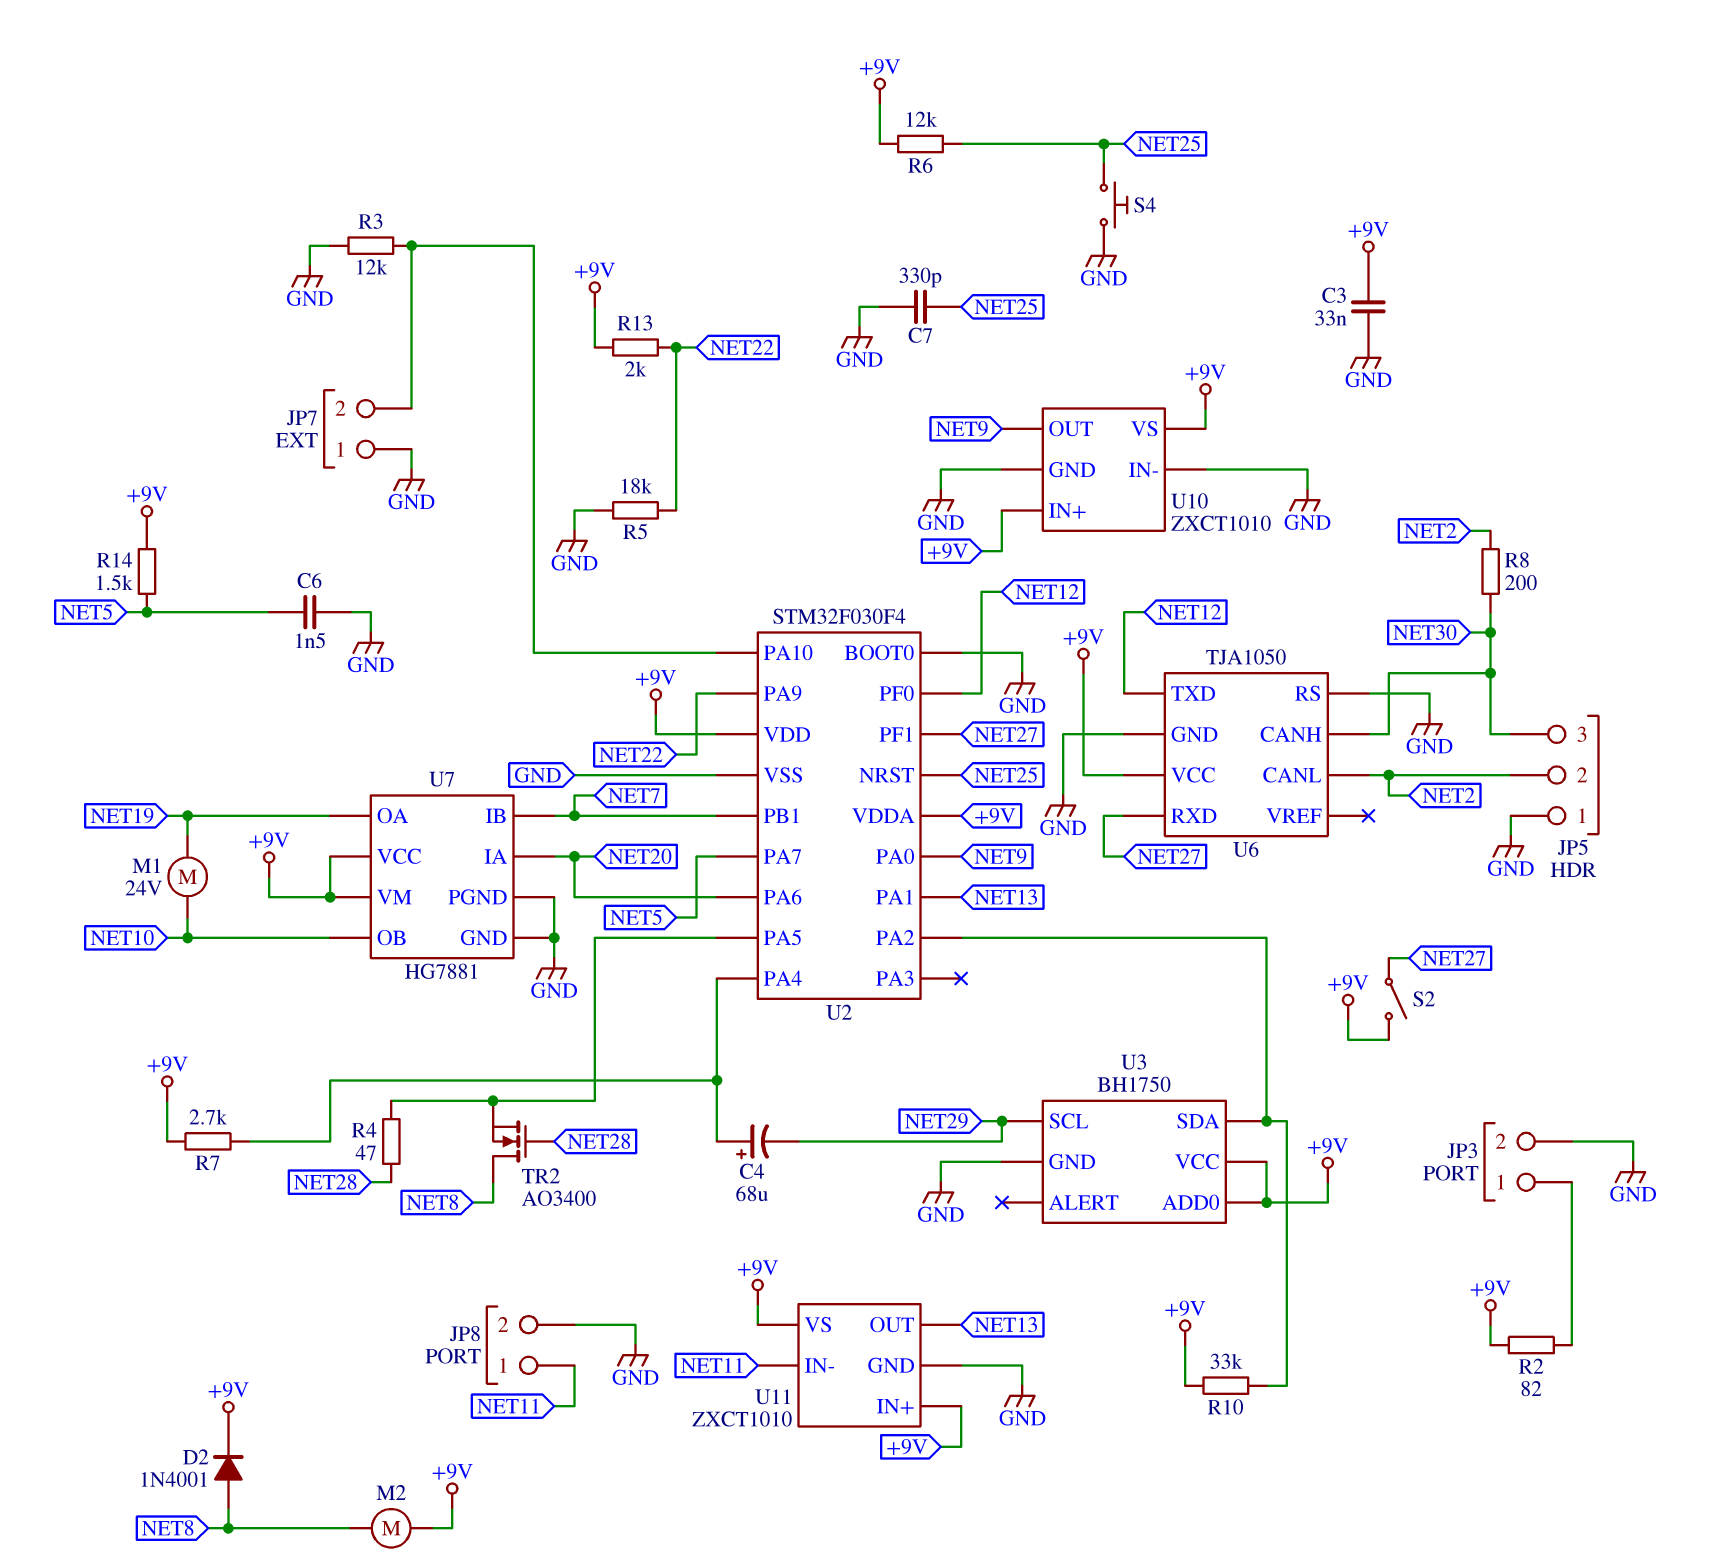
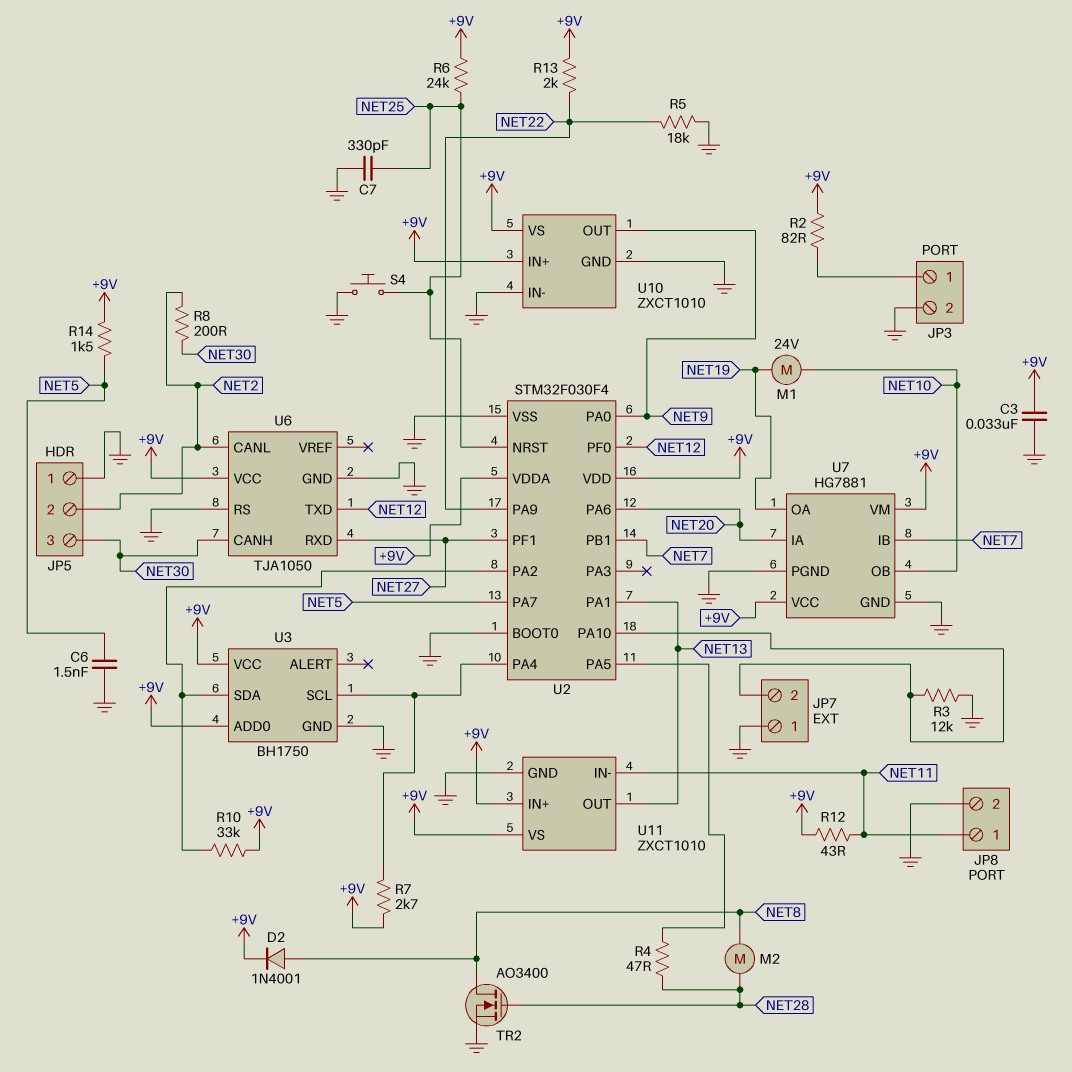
C4: 68uF (plus U2/PA4, minus NET29) -> none
M2: motor (+9V, NET8) -> motor (NET8, NET28)
R6: 12k (+9V, NET25) -> 24k (+9V, NET25)
R12: none -> 43 (+9V, NET11)
S2: switch (+9V, NET27) -> none
TR2: NMOS AO3400 (G NET28, D NET8, S U2/PA5) -> NMOS AO3400 (G NET28, D NET8, S GND)
U3 pin SCL: NET29 -> U2/PA4

